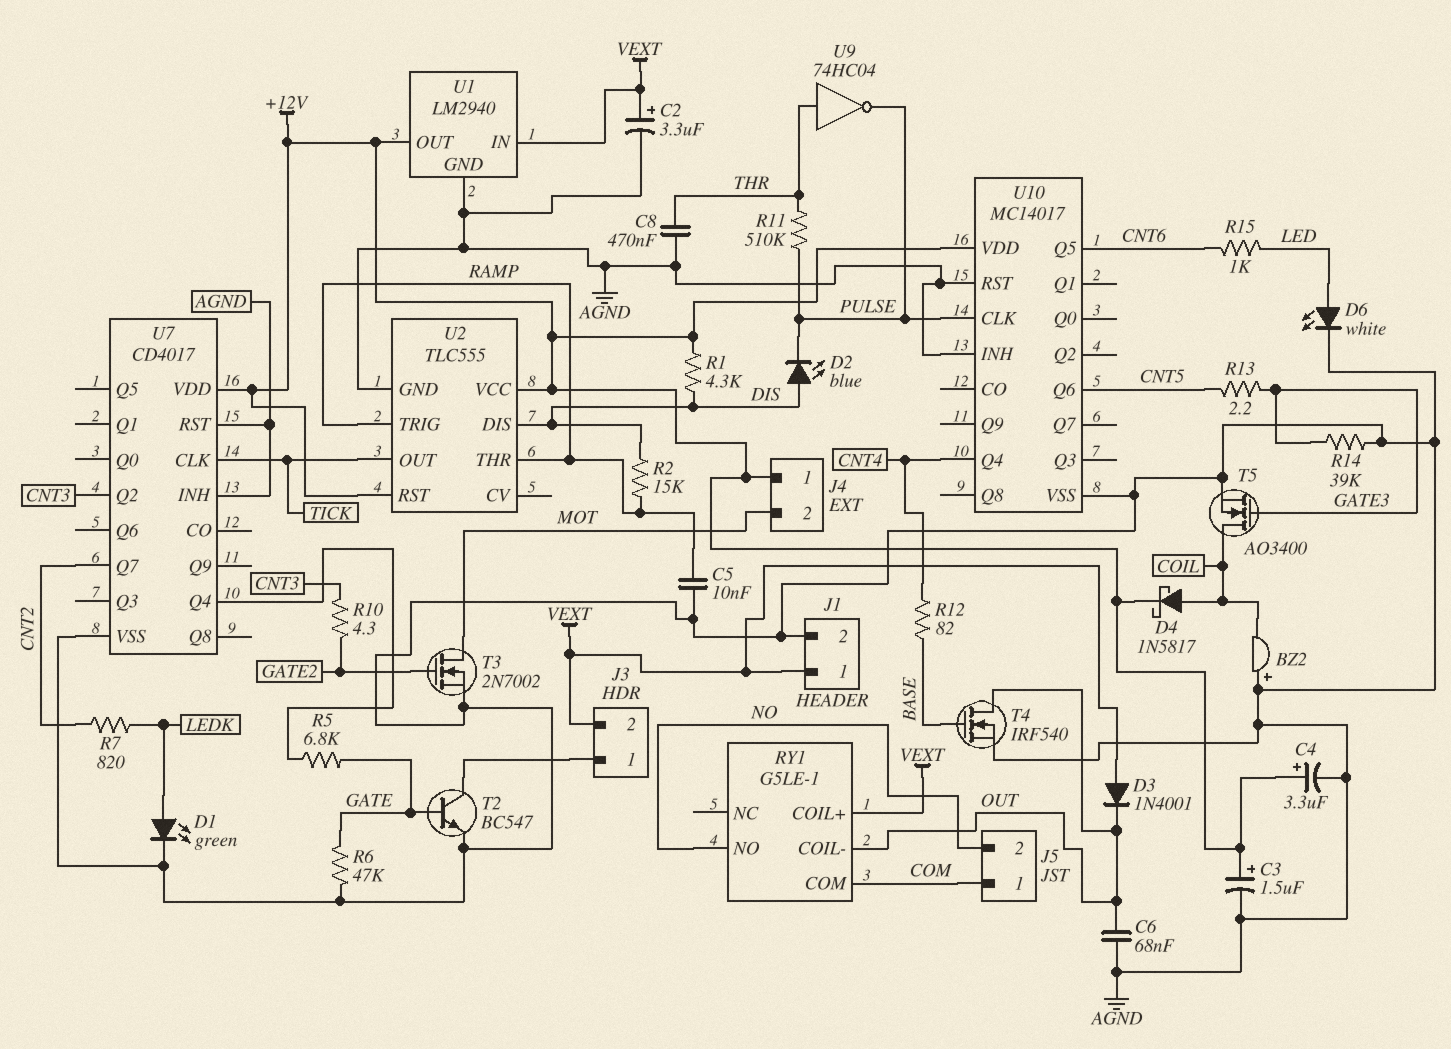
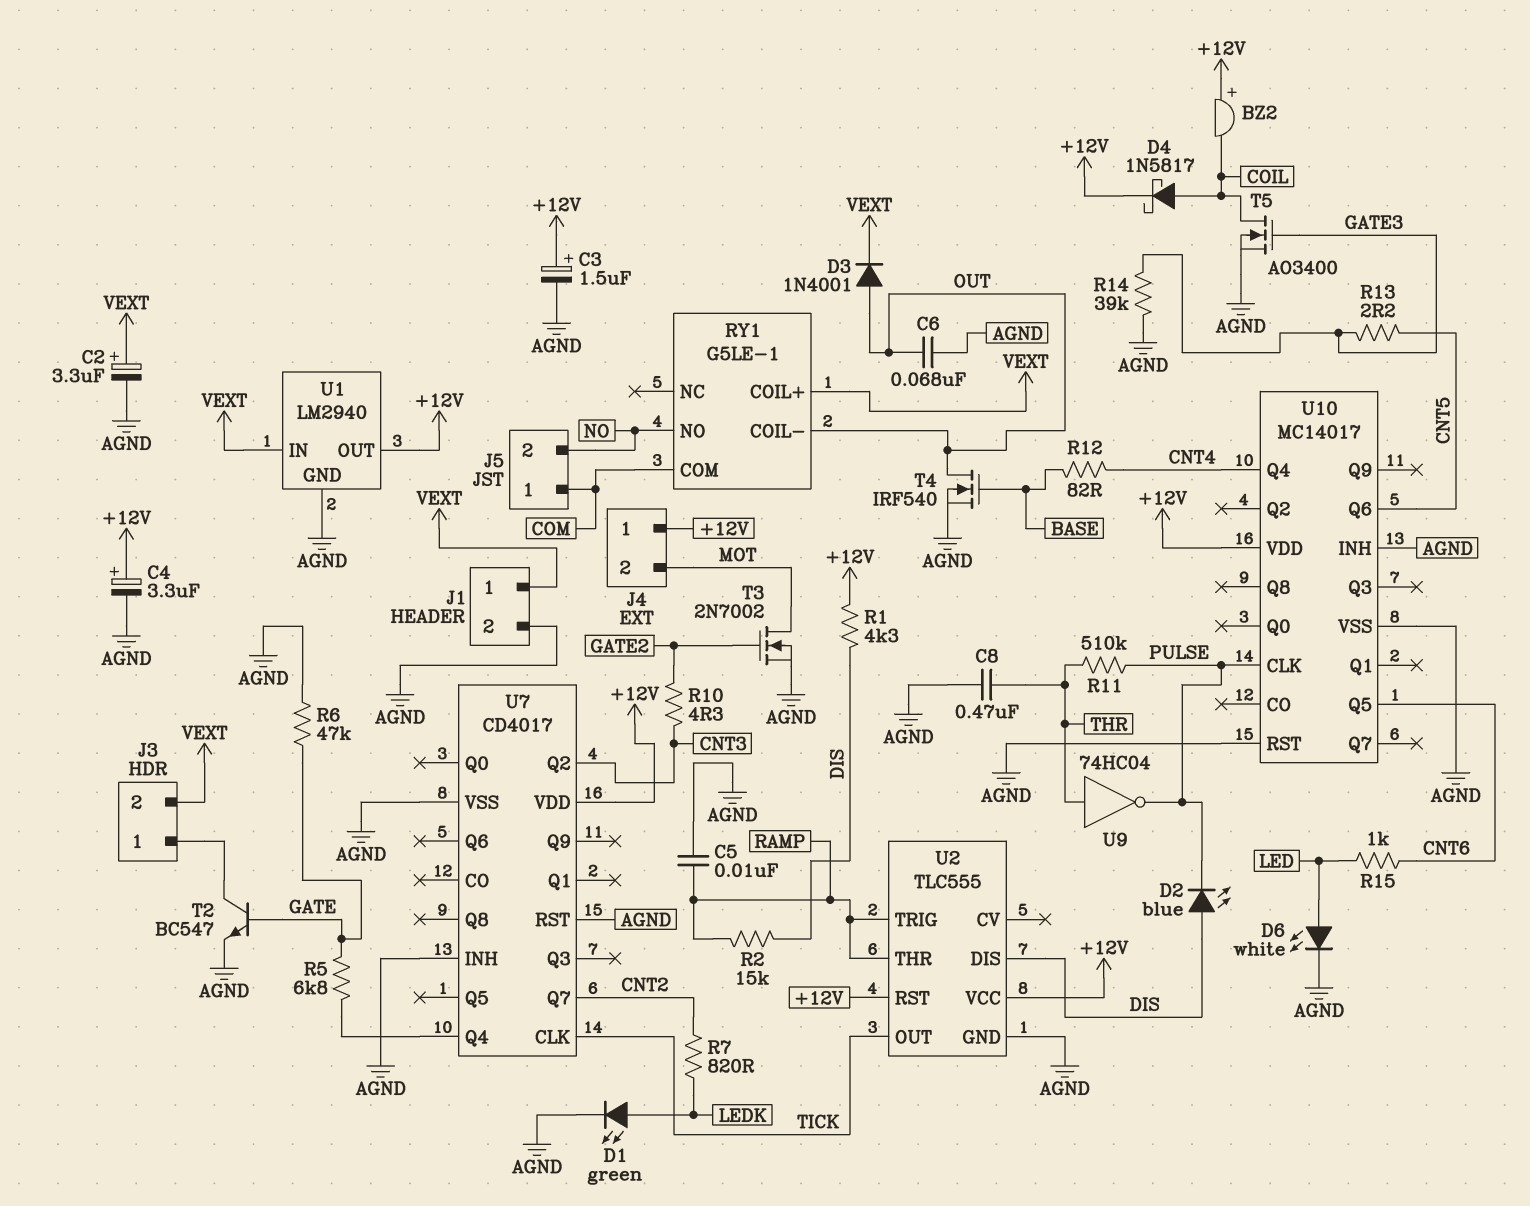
BZ2: buzzer (plus AGND, minus COIL) -> buzzer (plus +12V, minus COIL)
D3: diode 1N4001 (A VEXT, K OUT) -> diode 1N4001 (A OUT, K VEXT)

